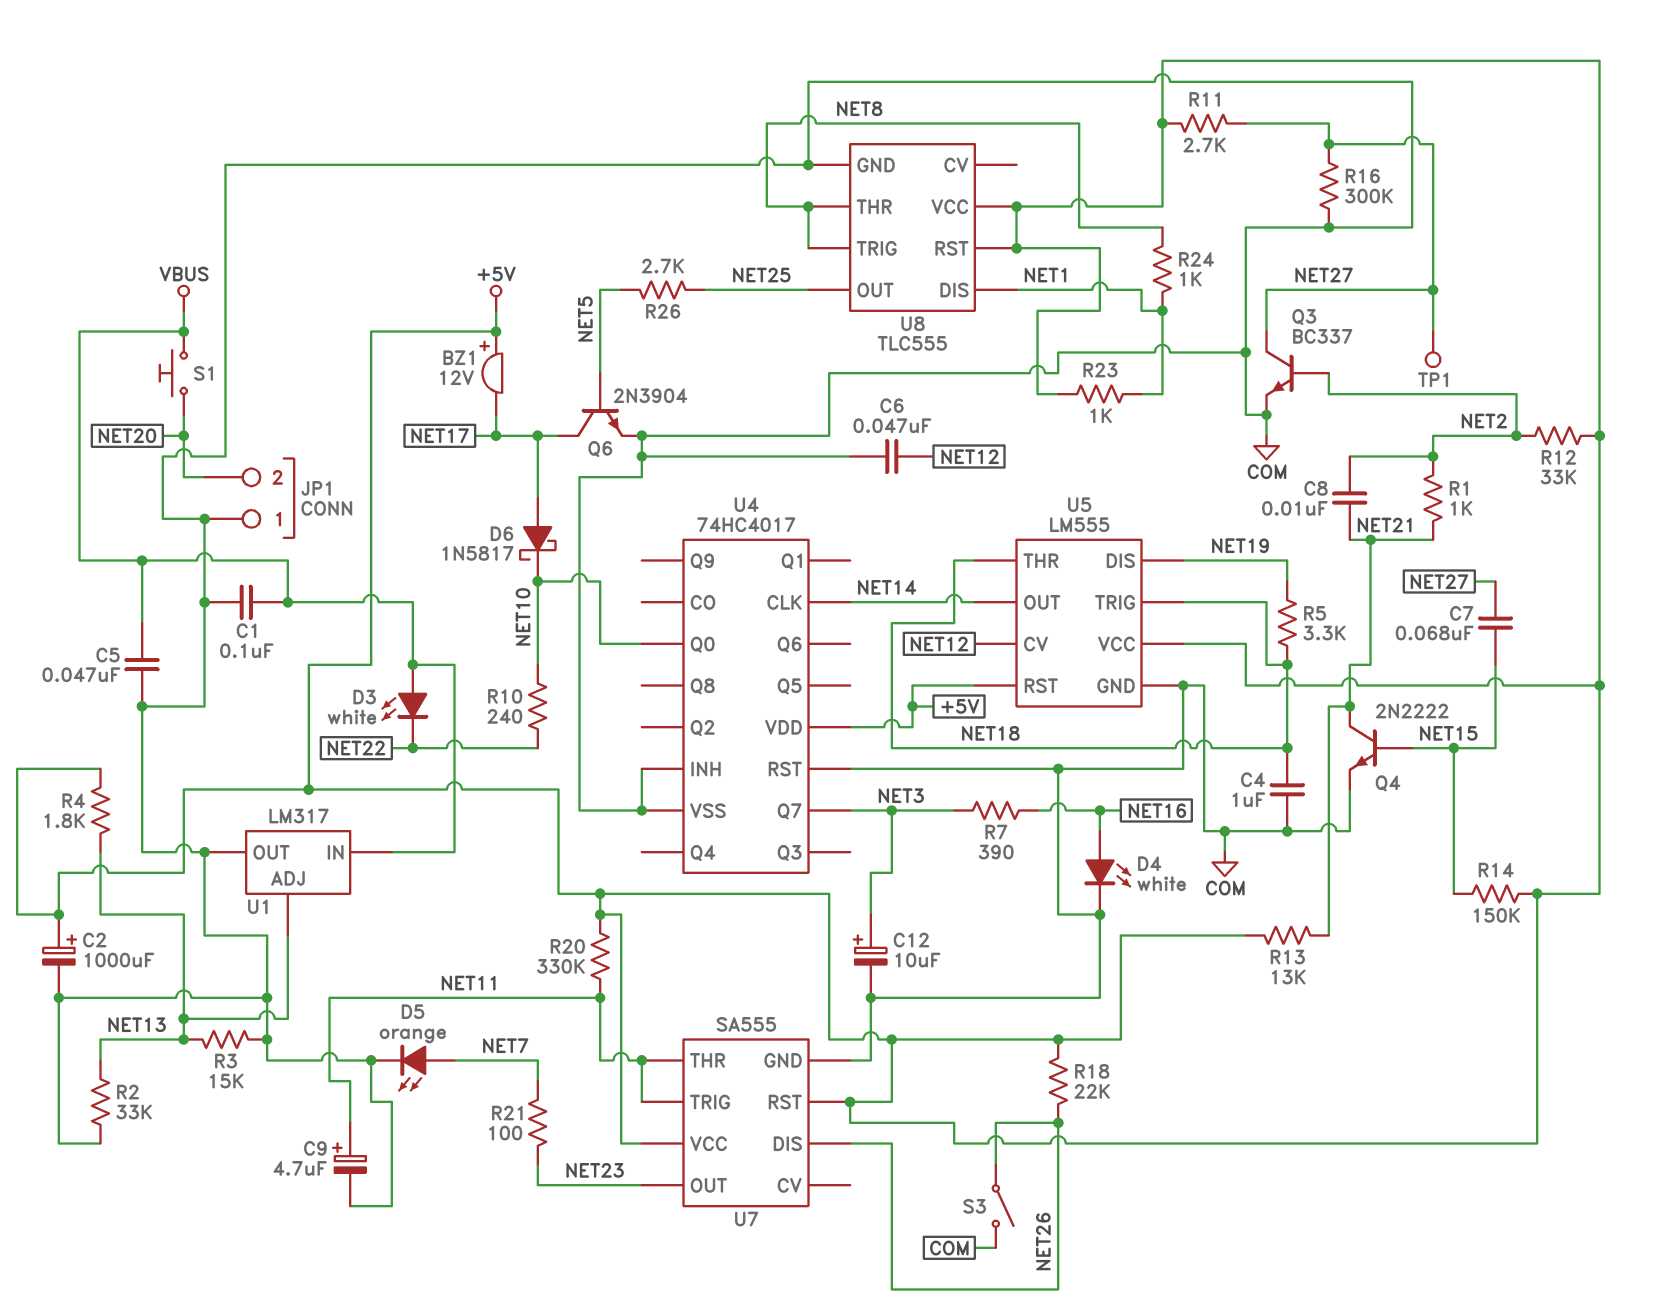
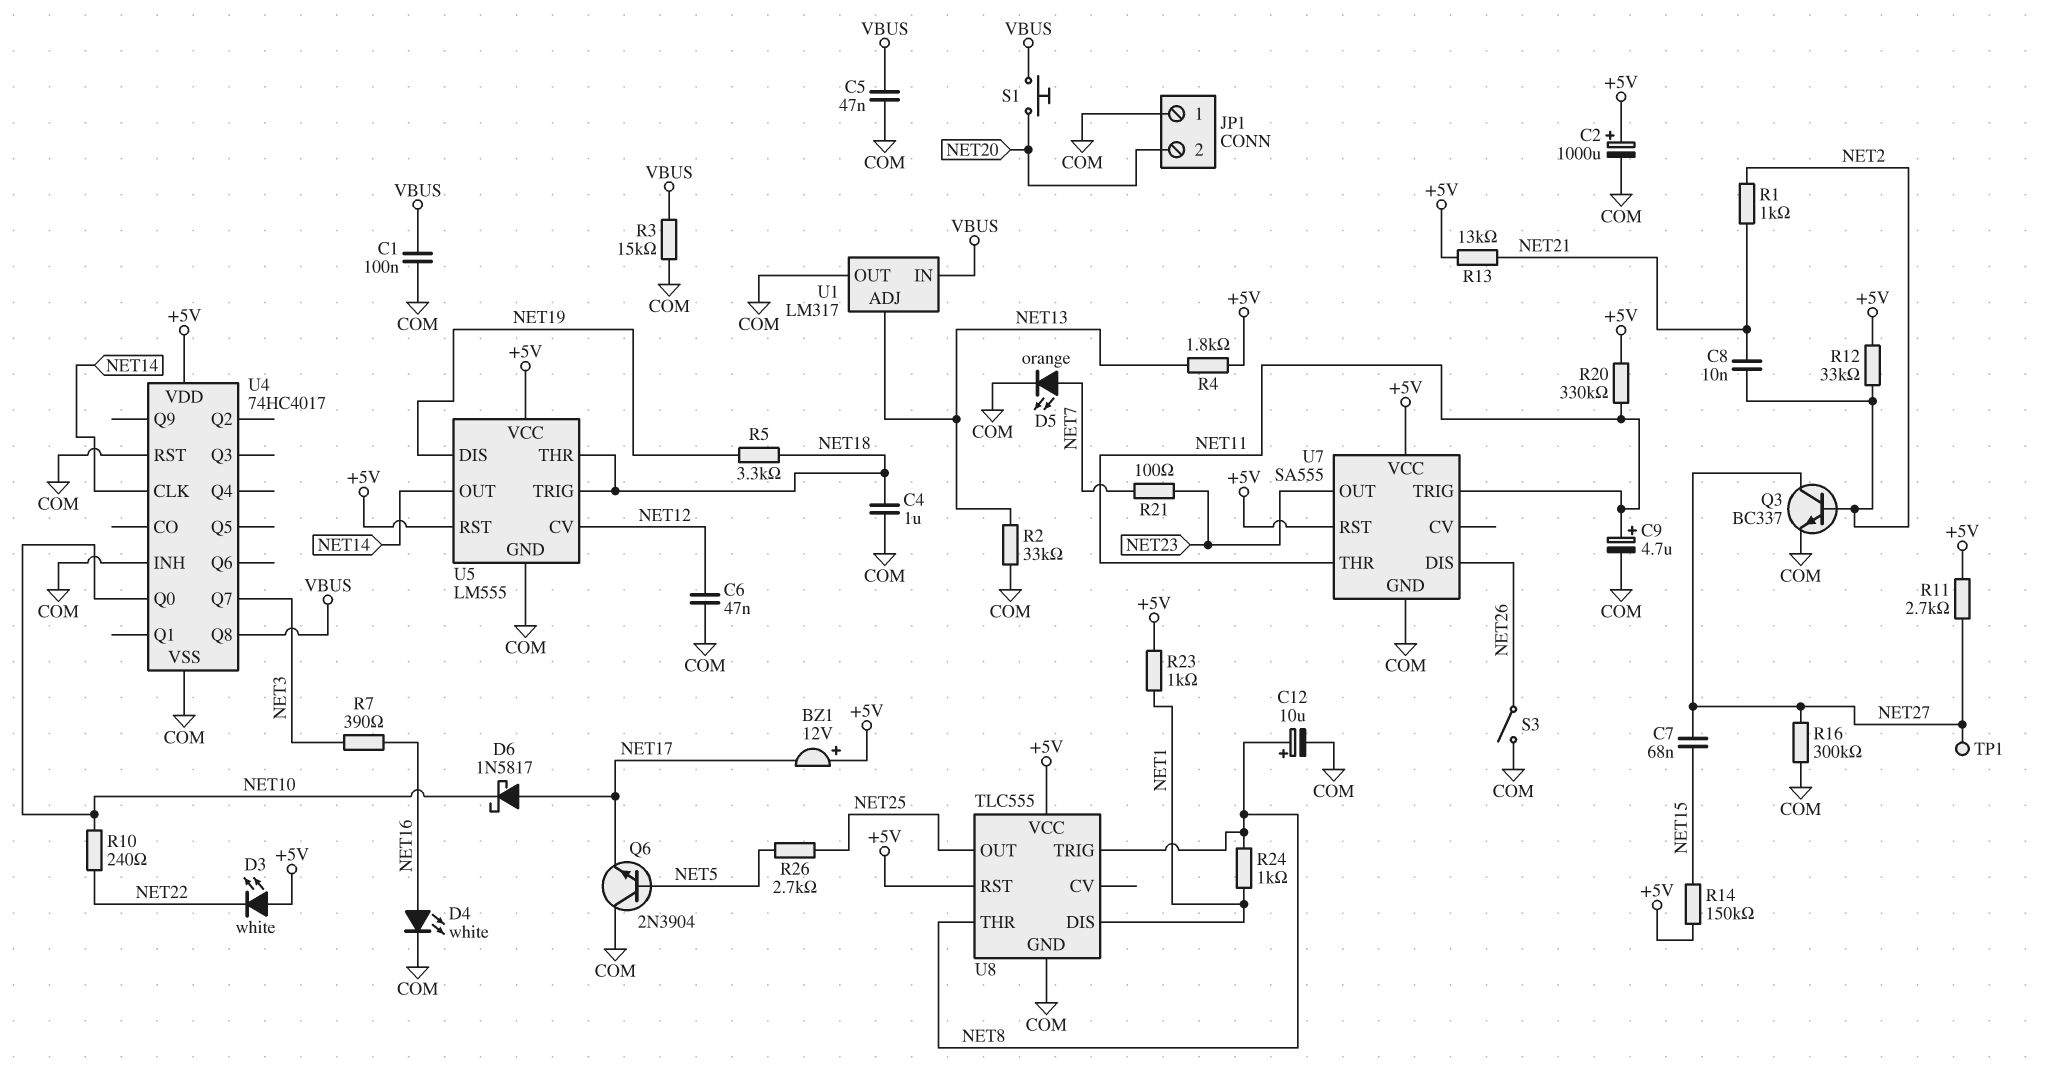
C12: 10uF (plus NET3, minus COM) -> 10uF (plus NET8, minus COM)
D3: LED white (A VBUS, K NET22) -> LED white (A +5V, K NET22)
Q4: NPN 2N2222 (B NET15, C NET21, E COM) -> none
Q6: NPN 2N3904 (B NET5, C NET17, E COM) -> NPN 2N3904 (B NET5, C COM, E NET17)
R3: 15k (COM, NET13) -> 15k (COM, VBUS)
R18: 22k (+5V, NET26) -> none
U4 pin Q8: none -> VBUS

